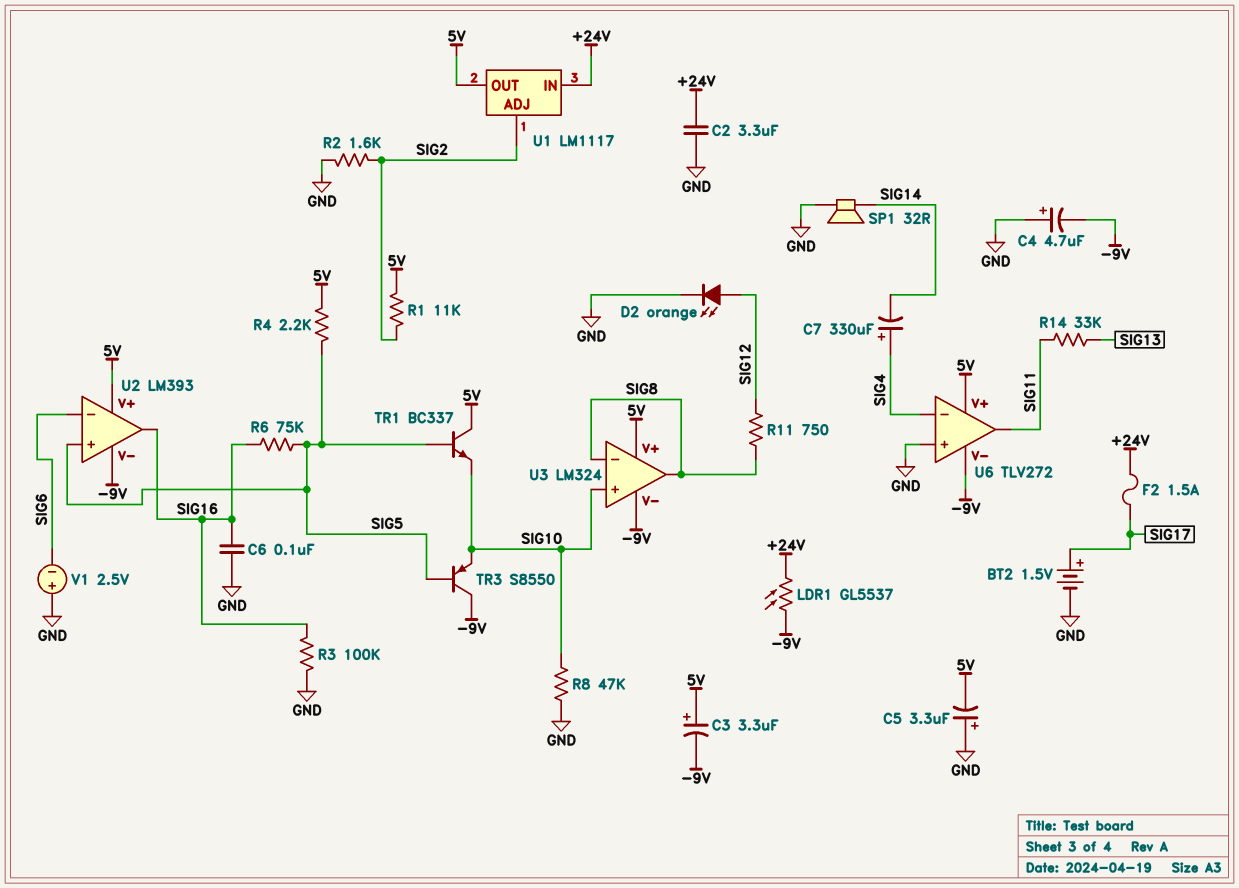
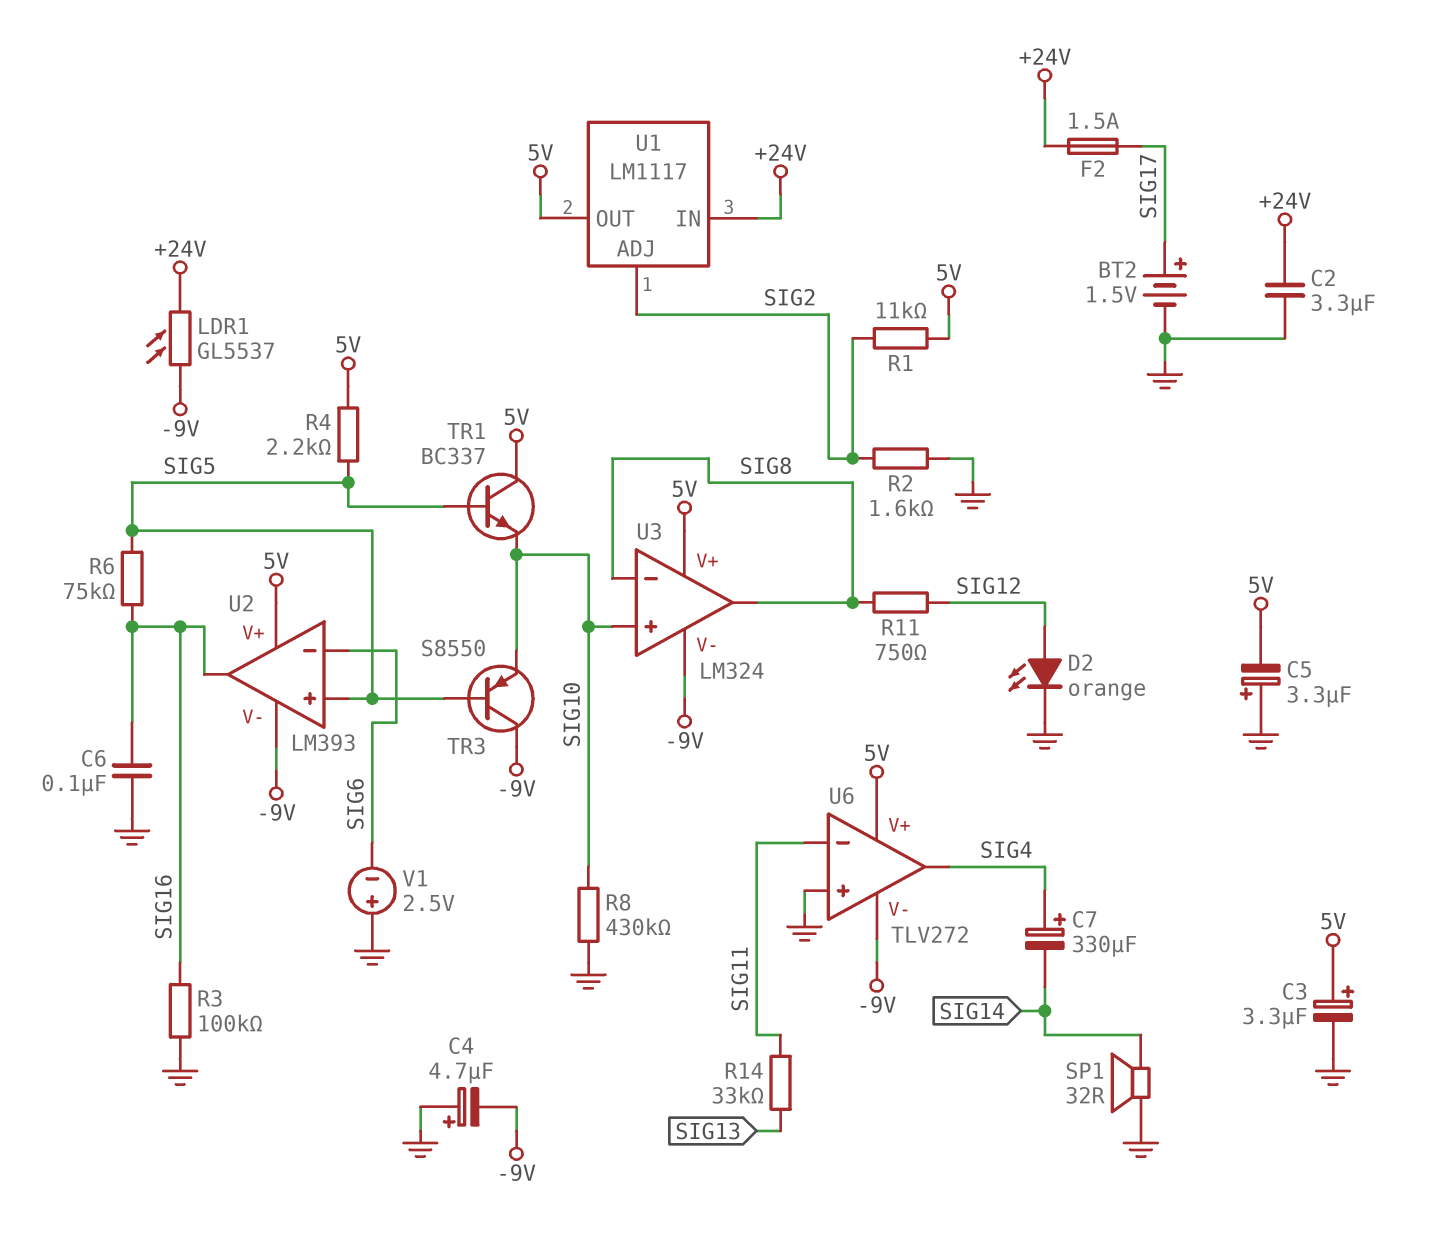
C3: 3.3uF (plus 5V, minus -9V) -> 3.3uF (plus 5V, minus GND)
R8: 47k (GND, SIG10) -> 430k (GND, SIG10)
U6 pin in-: SIG4 -> SIG11
U6 pin out: SIG11 -> SIG4

